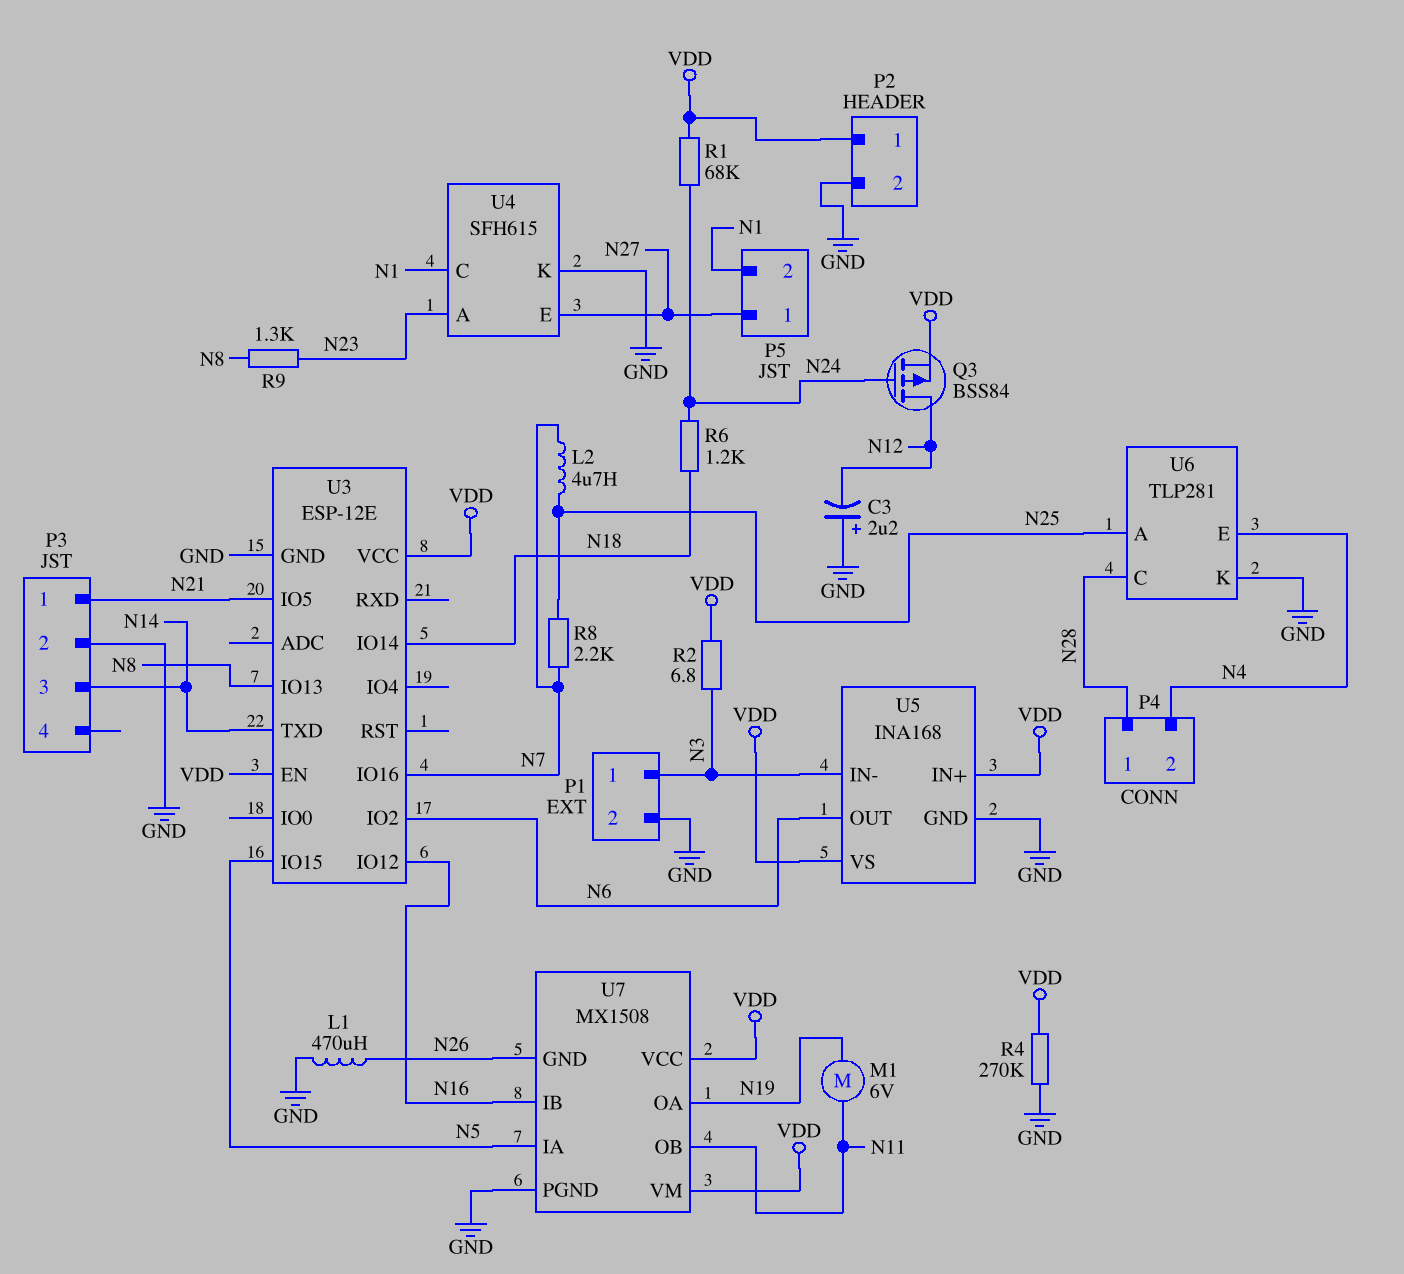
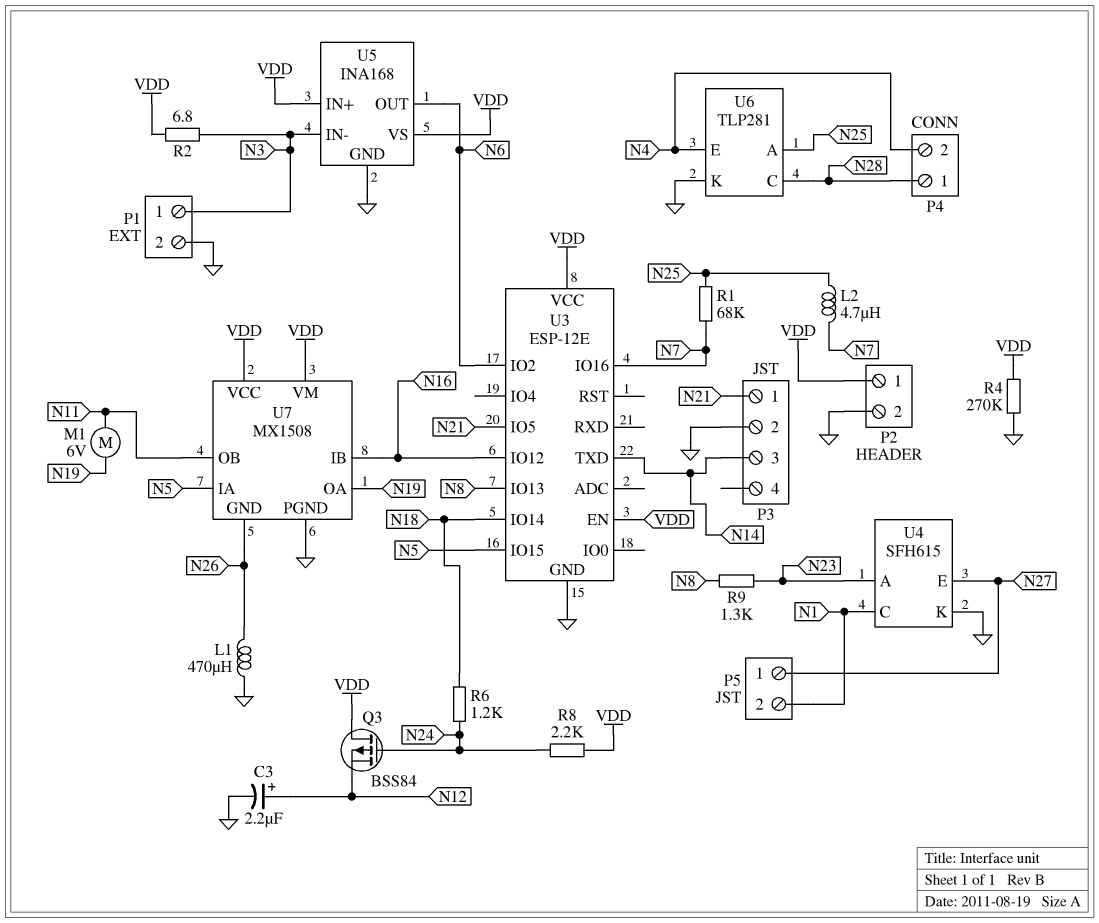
C3: 2.2uF (plus GND, minus N12) -> 2.2uF (plus N12, minus GND)
Q3: PMOS BSS84 (G N24, D N12, S VDD) -> PMOS BSS84 (G N24, D VDD, S N12)
R1: 68k (N24, VDD) -> 68k (N7, N25)
R8: 2.2k (N7, N25) -> 2.2k (N24, VDD)

